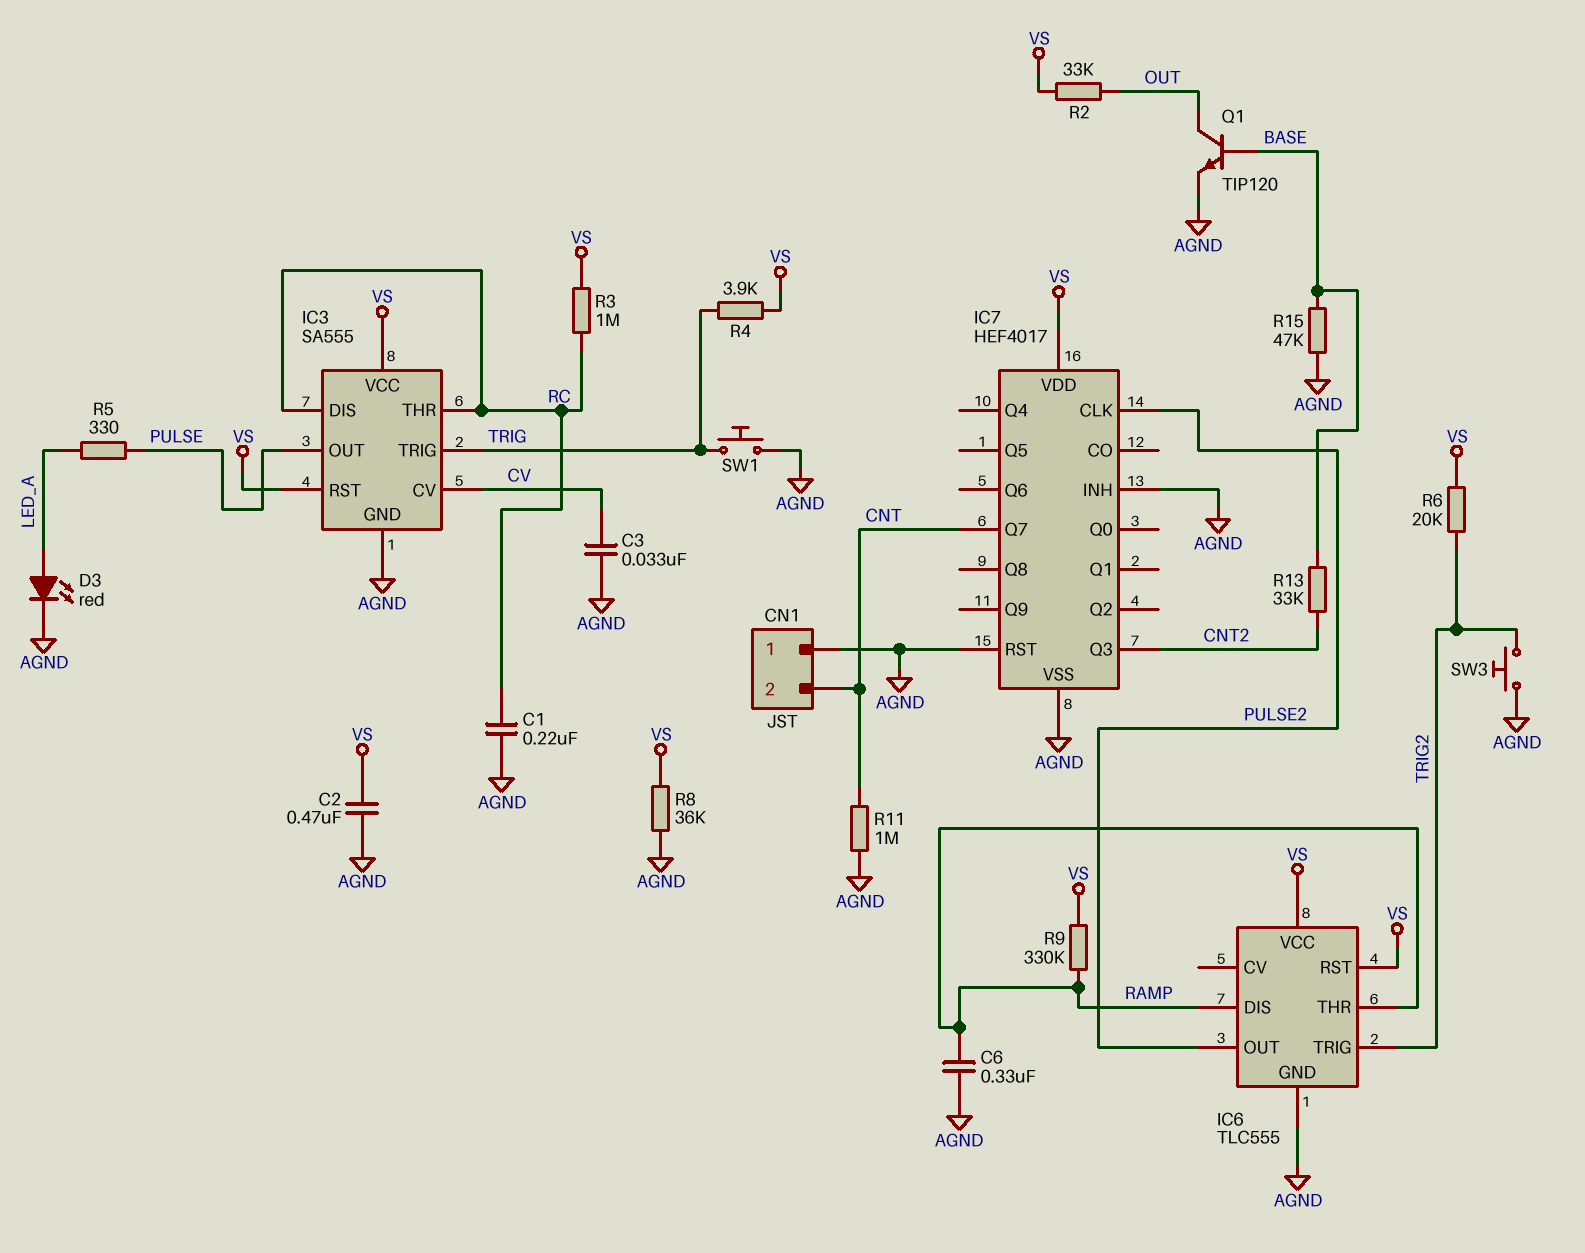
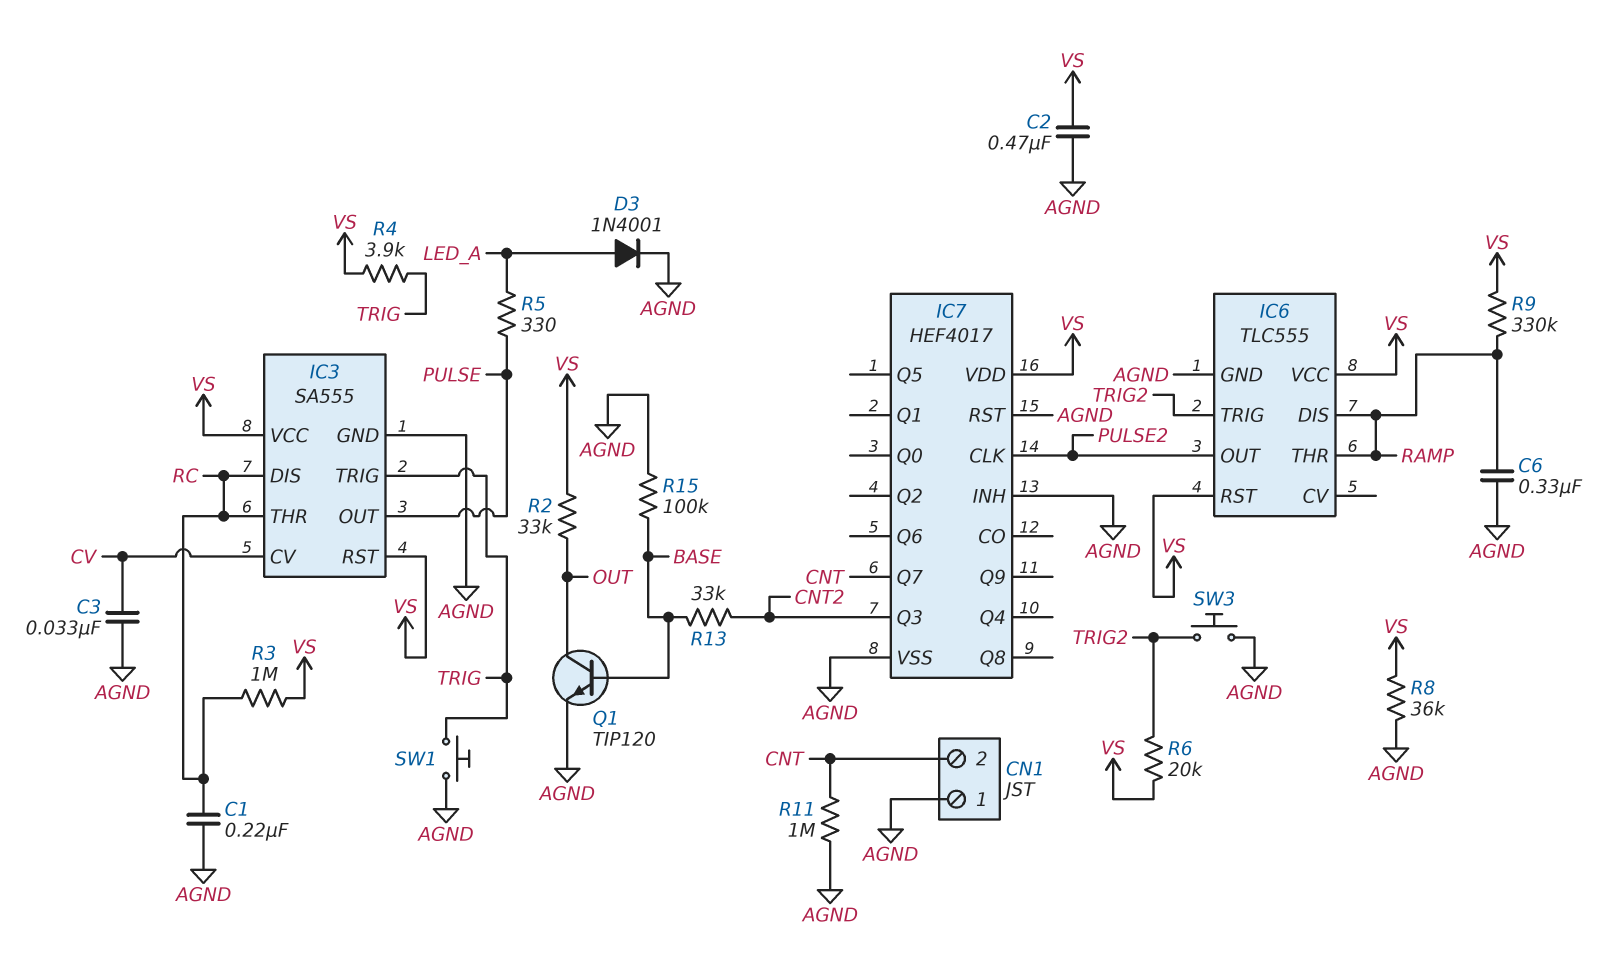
D3: LED red (A LED_A, K AGND) -> diode 1N4001 (A LED_A, K AGND)
R15: 47k (AGND, BASE) -> 100k (AGND, BASE)

